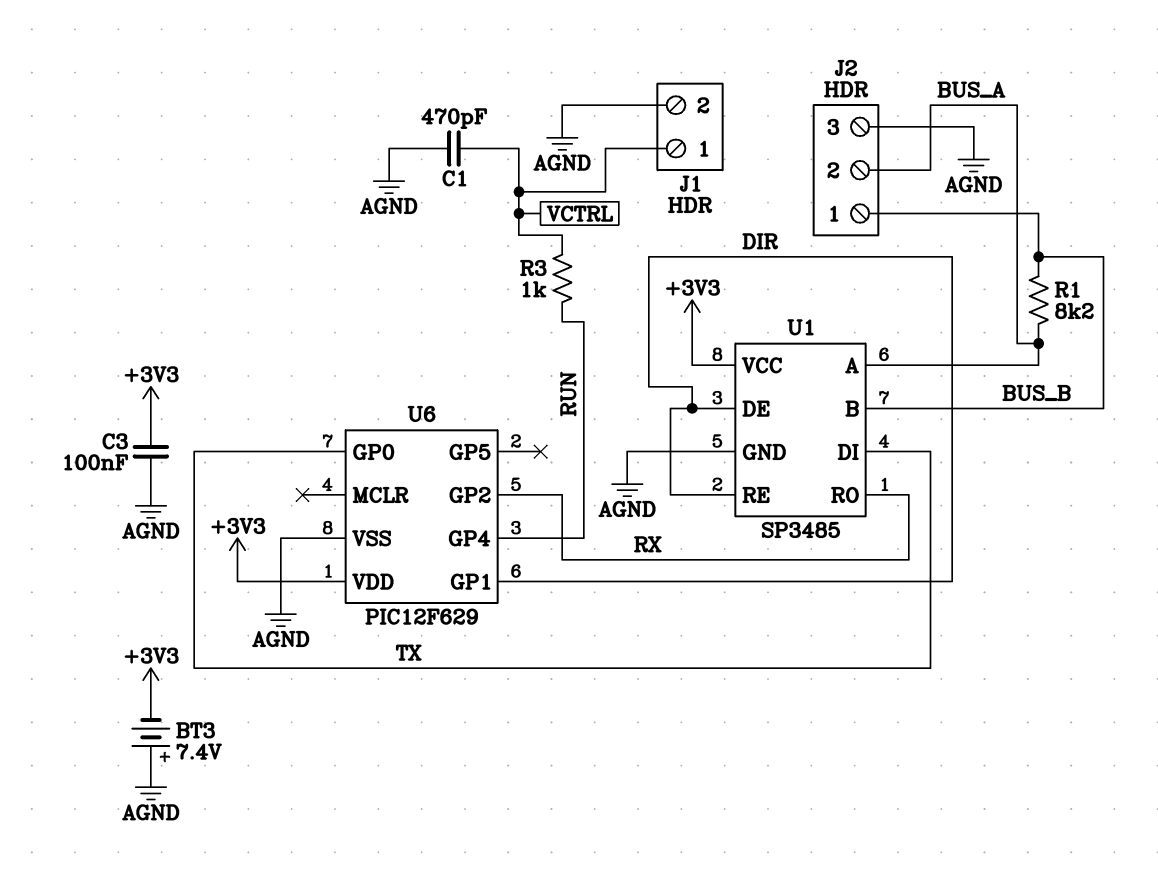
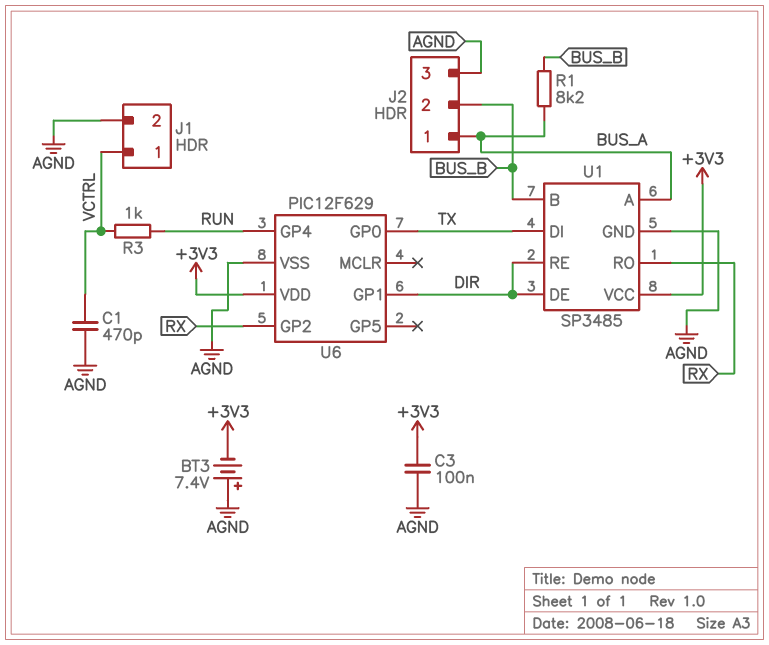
J2 pin 1: BUS_B -> BUS_A
J2 pin 2: BUS_A -> BUS_B

